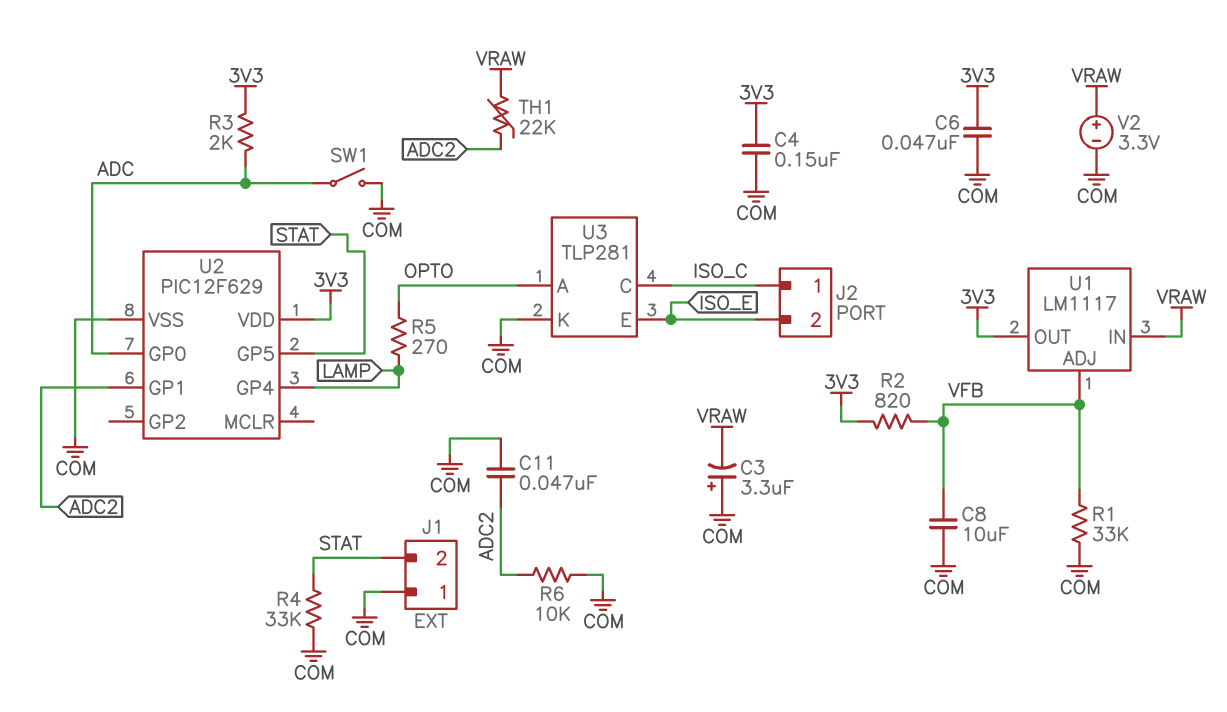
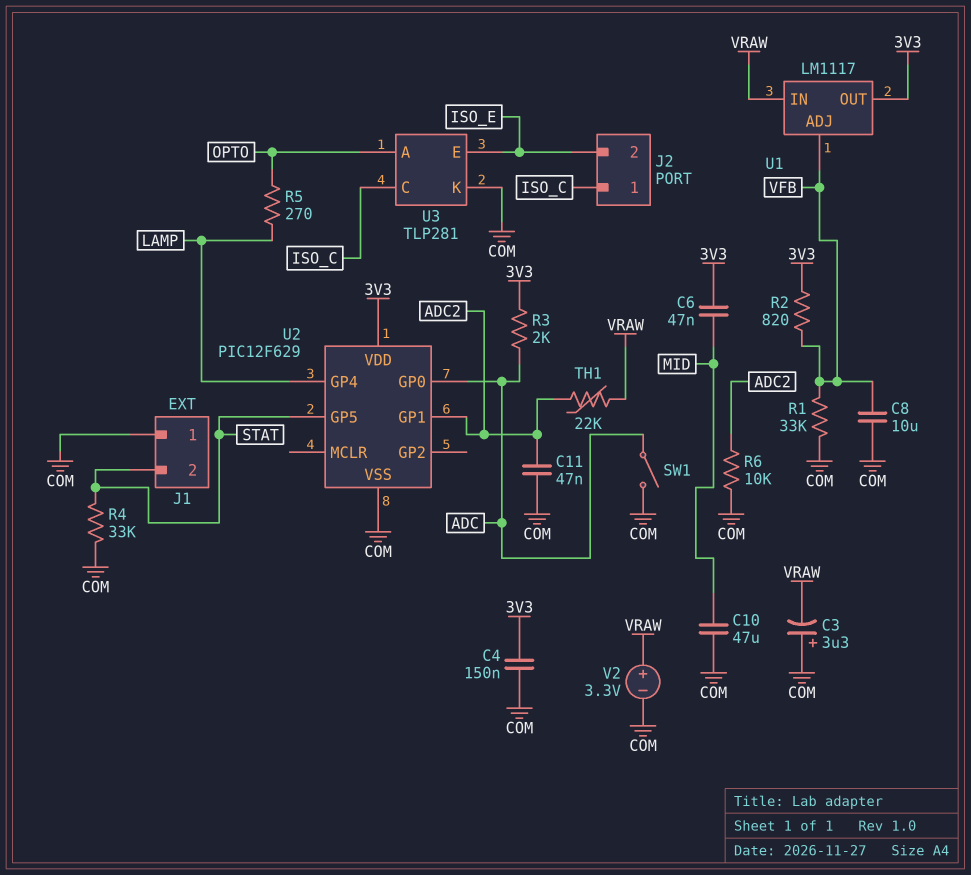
C6: 47nF (3V3, COM) -> 47nF (3V3, MID)
C10: none -> 47uF (COM, MID)

